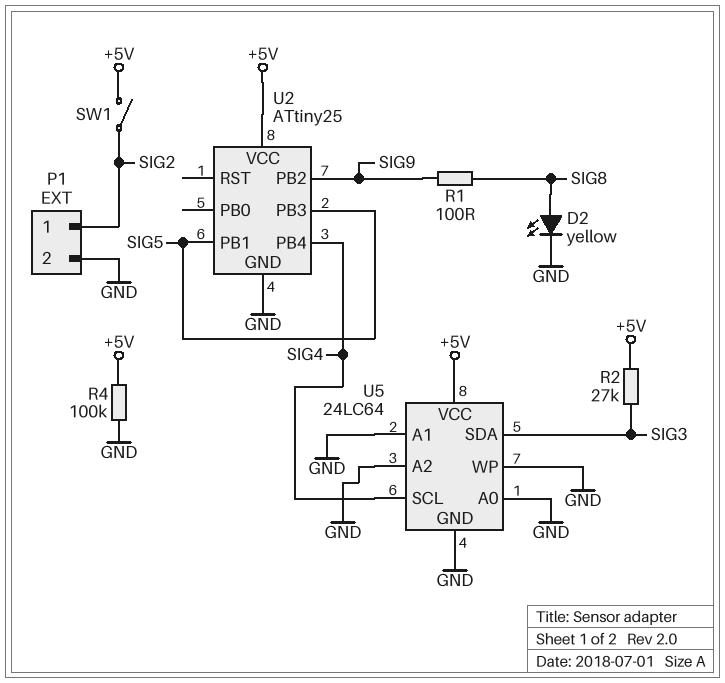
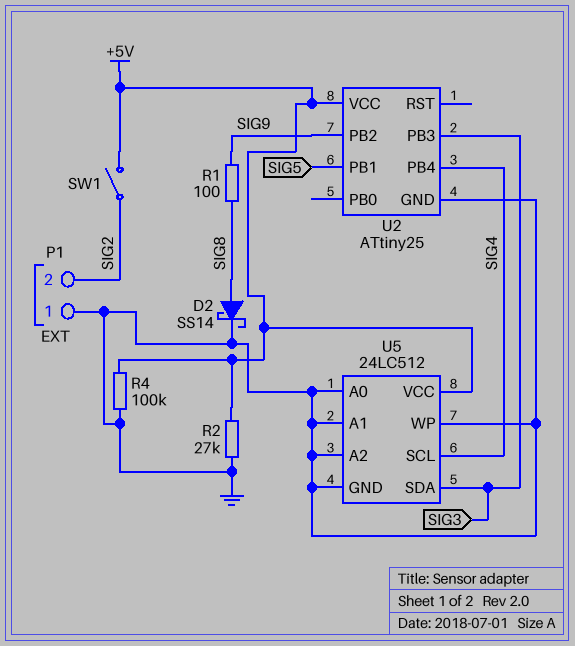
D2: LED yellow (A SIG8, K GND) -> schottky SS14 (A SIG8, K GND)
P1 pin 1: SIG2 -> GND
P1 pin 2: GND -> SIG2
R2: 27k (+5V, SIG3) -> 27k (+5V, GND)
U2 pin PB3: SIG5 -> SIG3
U5: 24LC64 -> 24LC512

